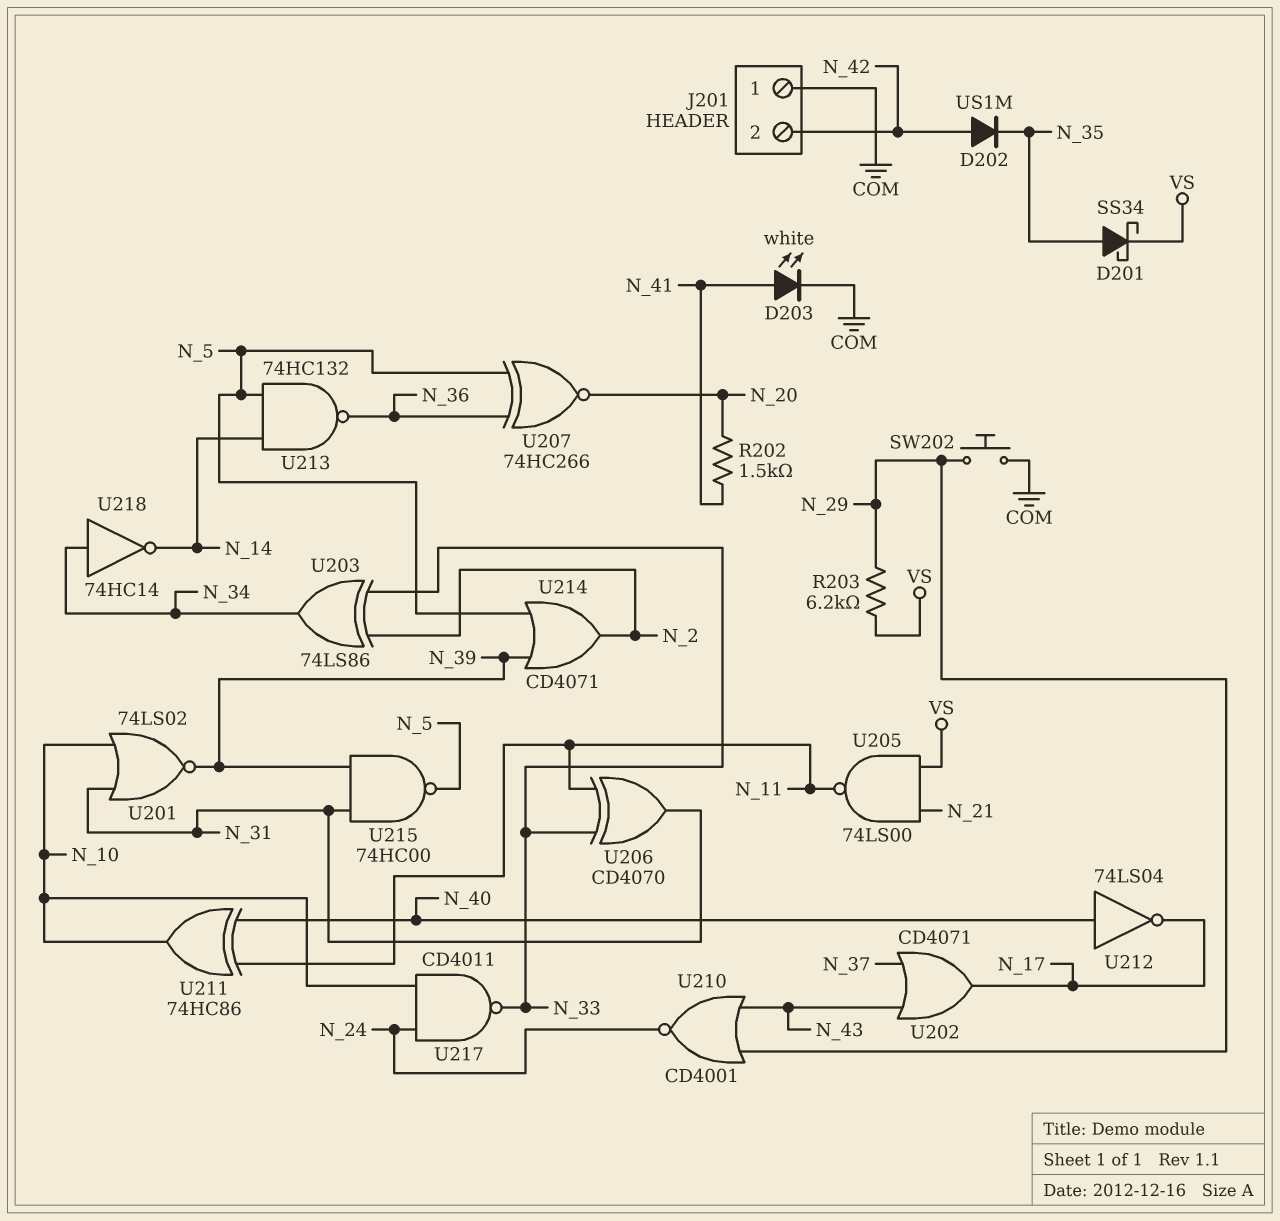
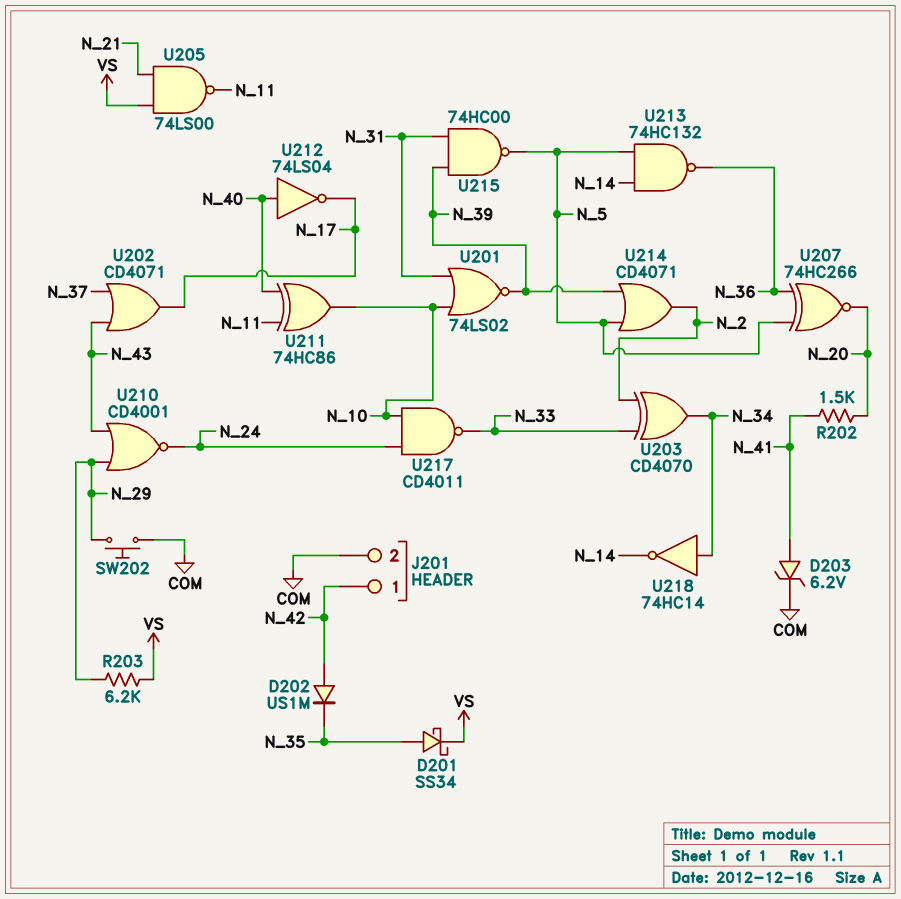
D203: LED white (A N_41, K COM) -> zener 6.2V (A N_41, K COM)
J201 pin 1: COM -> N_42
J201 pin 2: N_42 -> COM
U203: XOR 74LS86 (in N_2, in N_33, out N_34) -> XOR CD4070 (in N_2, in N_33, out N_34)
U206: XOR CD4070 (in N_11, in N_33, out N_31) -> none

